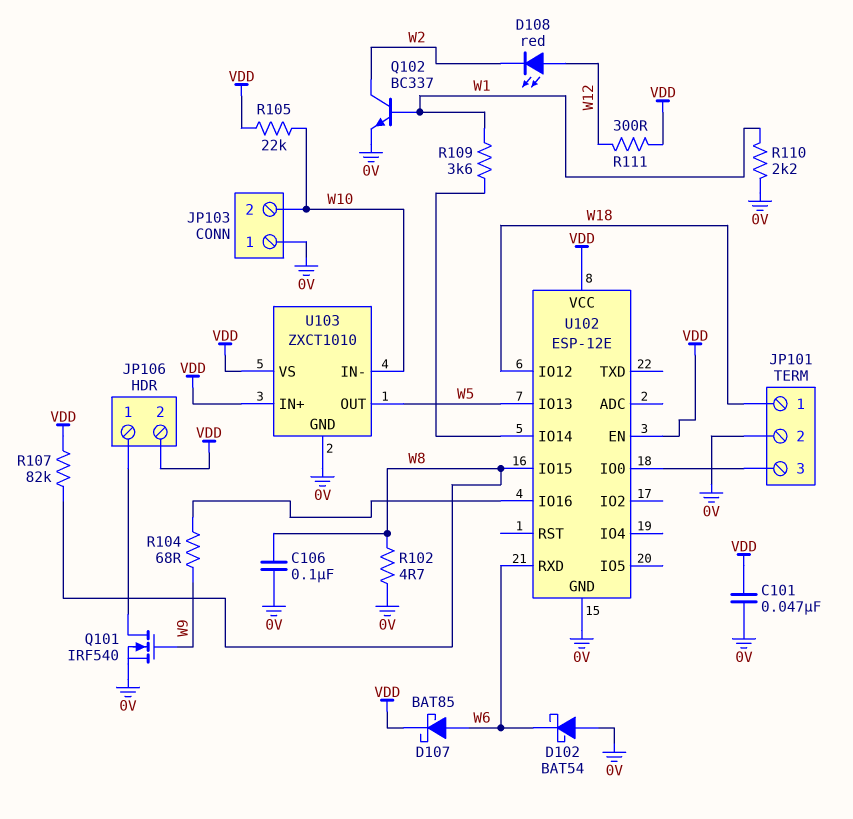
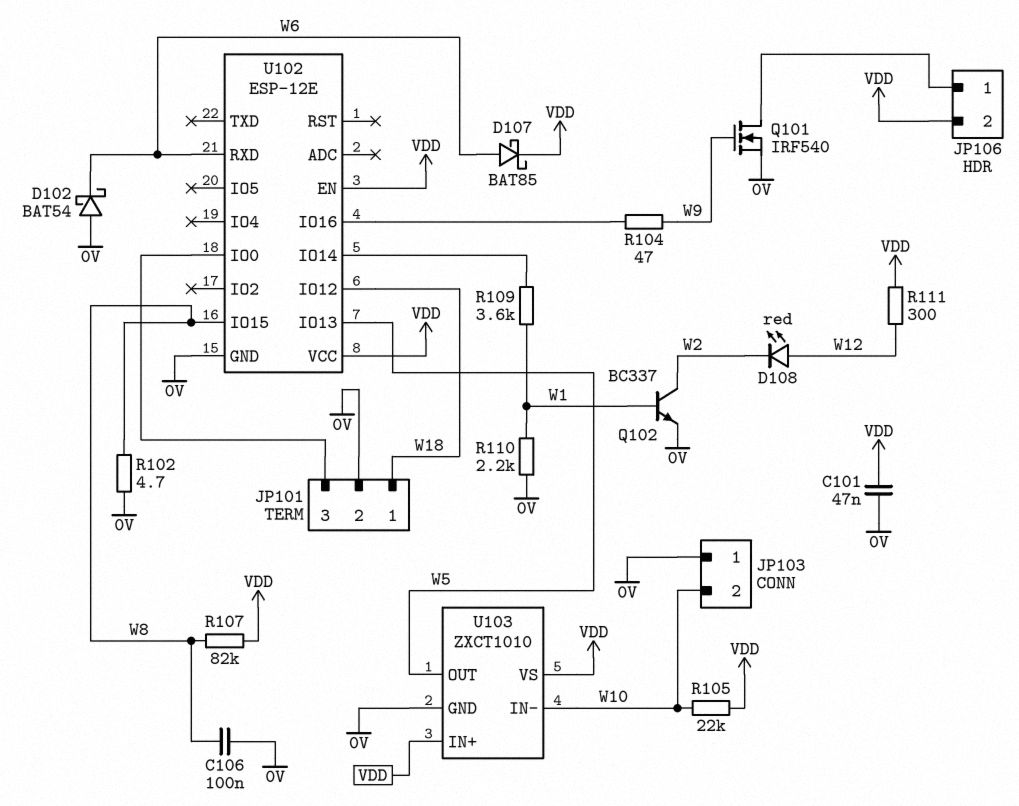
R104: 68 (U102/IO16, W9) -> 47 (U102/IO16, W9)

